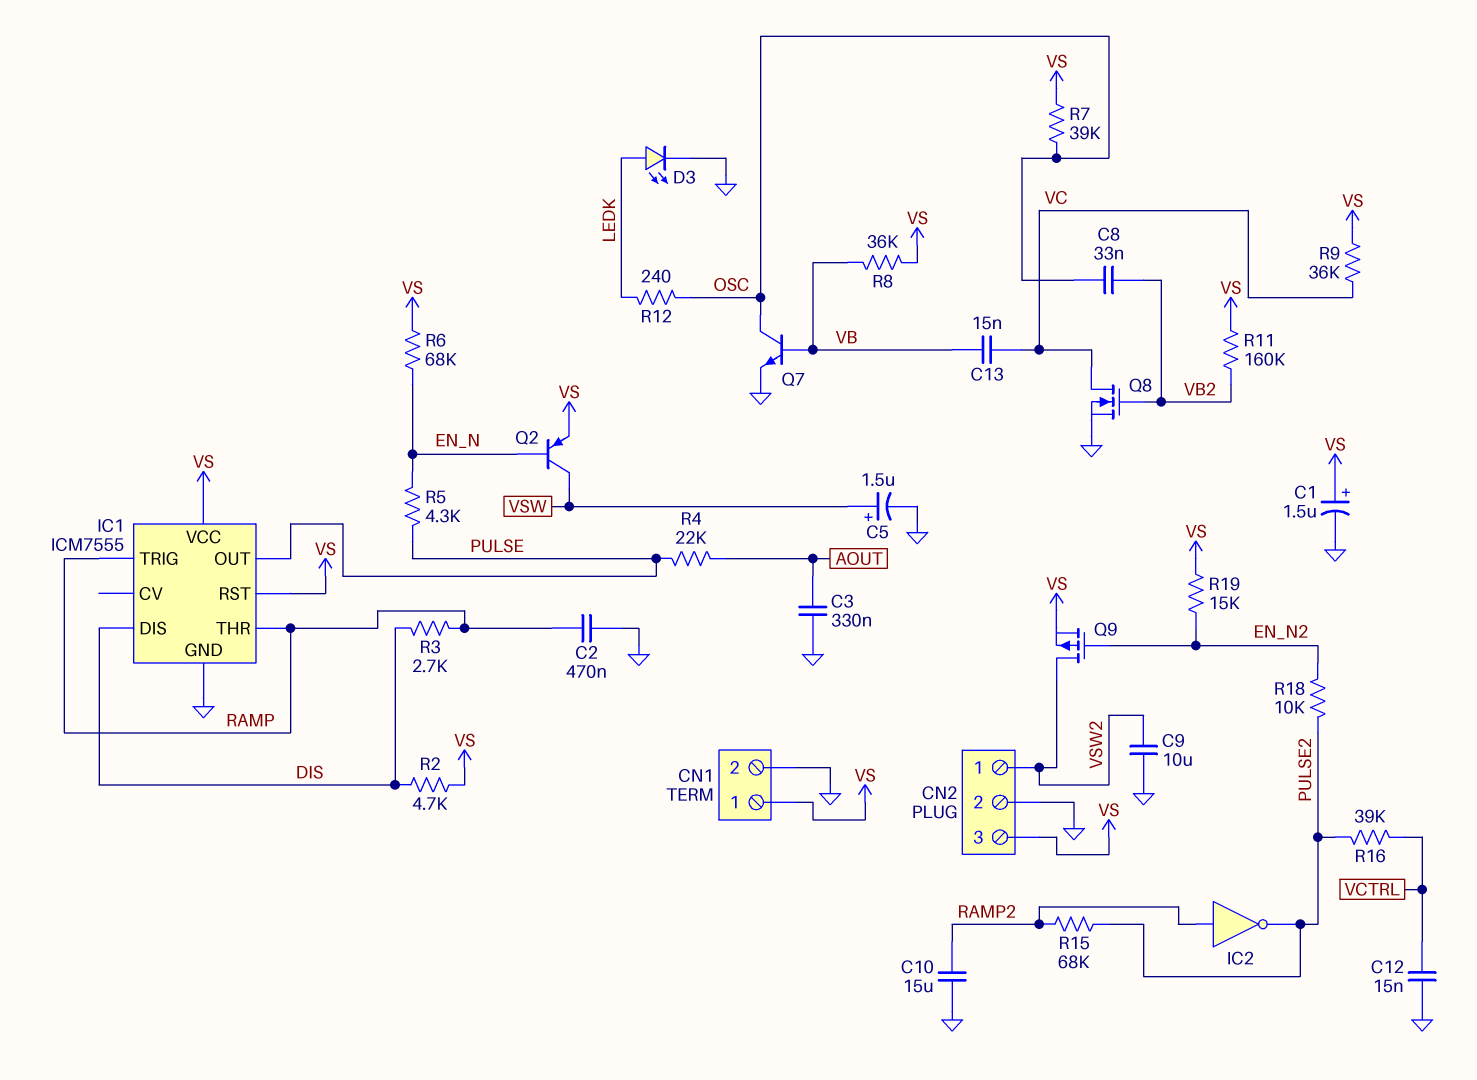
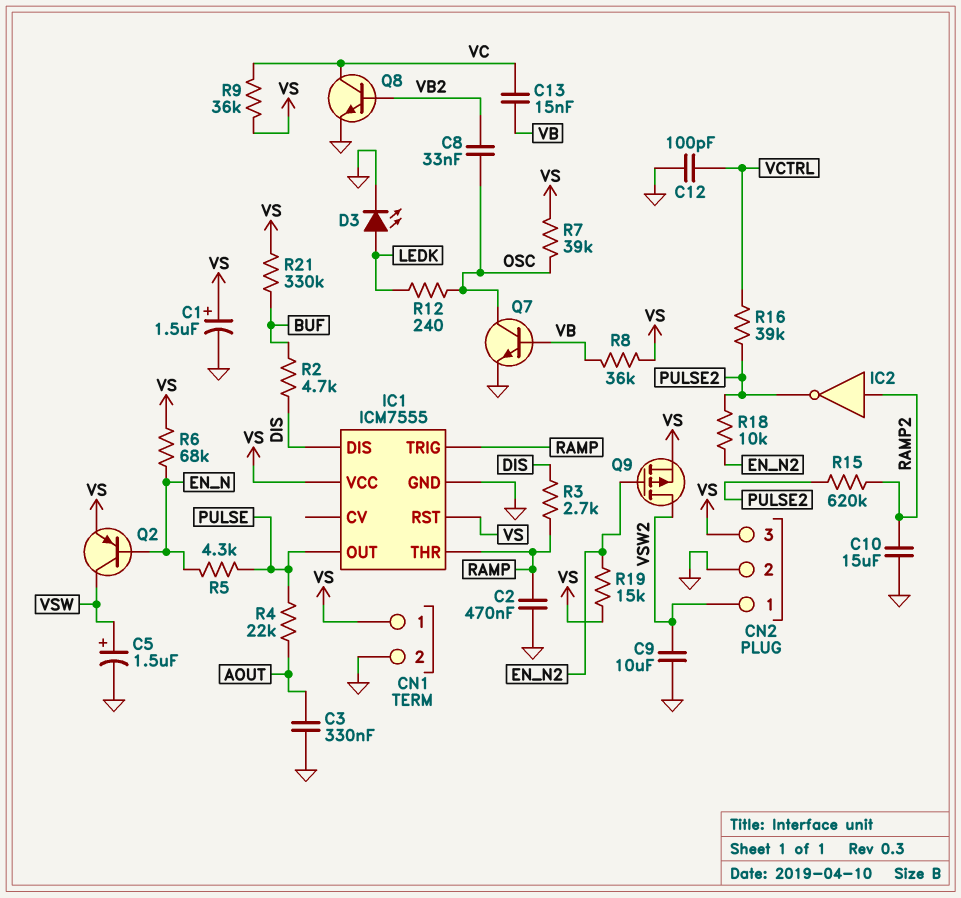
C12: 15nF (GND, VCTRL) -> 100pF (GND, VCTRL)
Q8: NMOS (G VB2, D VC, S GND) -> NPN (B VB2, C VC, E GND)
R2: 4.7k (DIS, VS) -> 4.7k (BUF, DIS)
R11: 160k (VB2, VS) -> none
R15: 68k (PULSE2, RAMP2) -> 620k (PULSE2, RAMP2)
R21: none -> 330k (BUF, VS)

